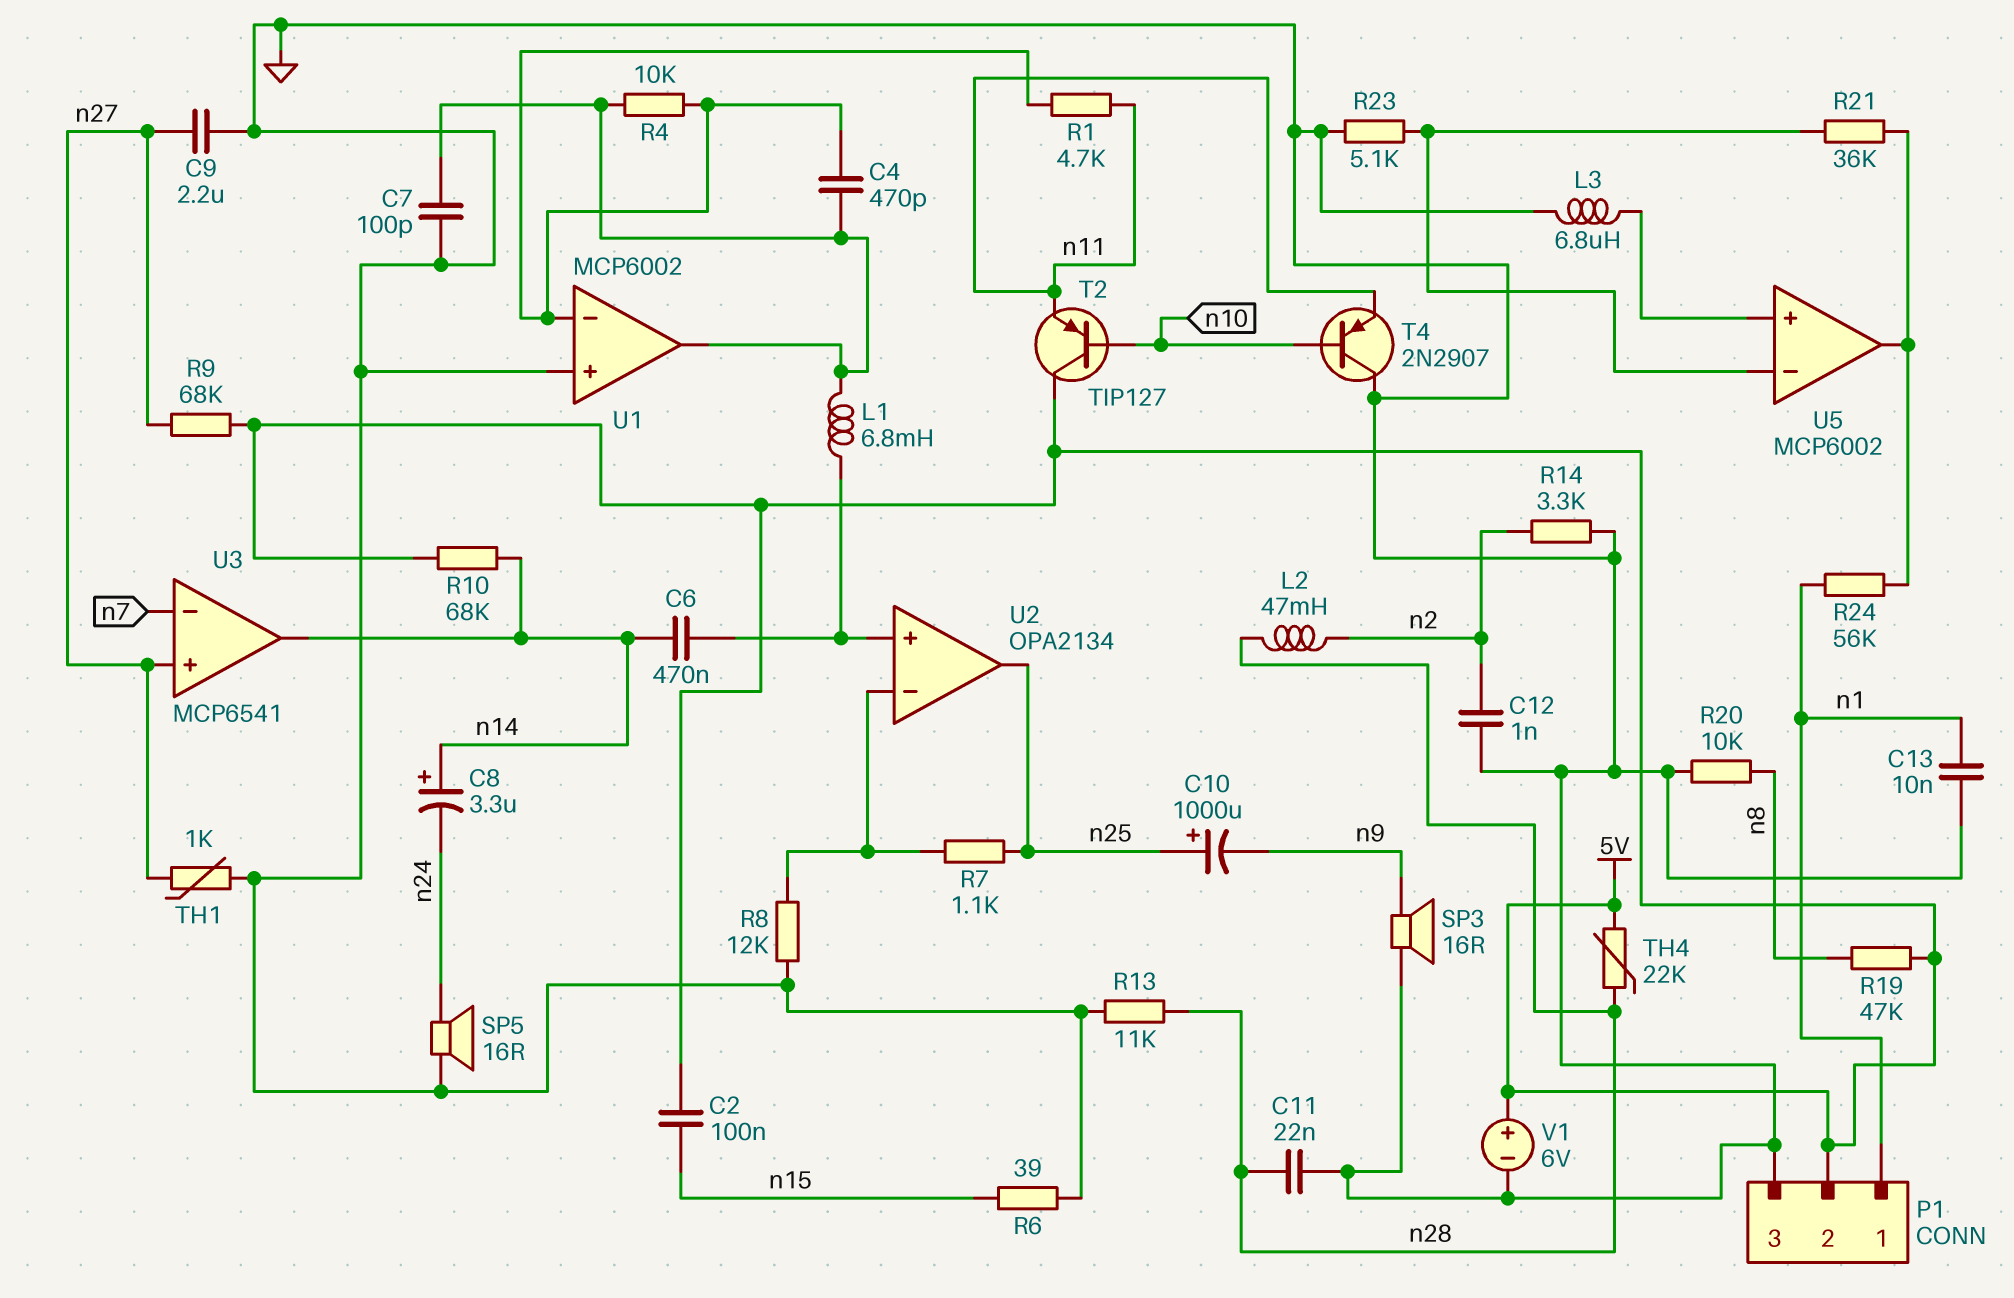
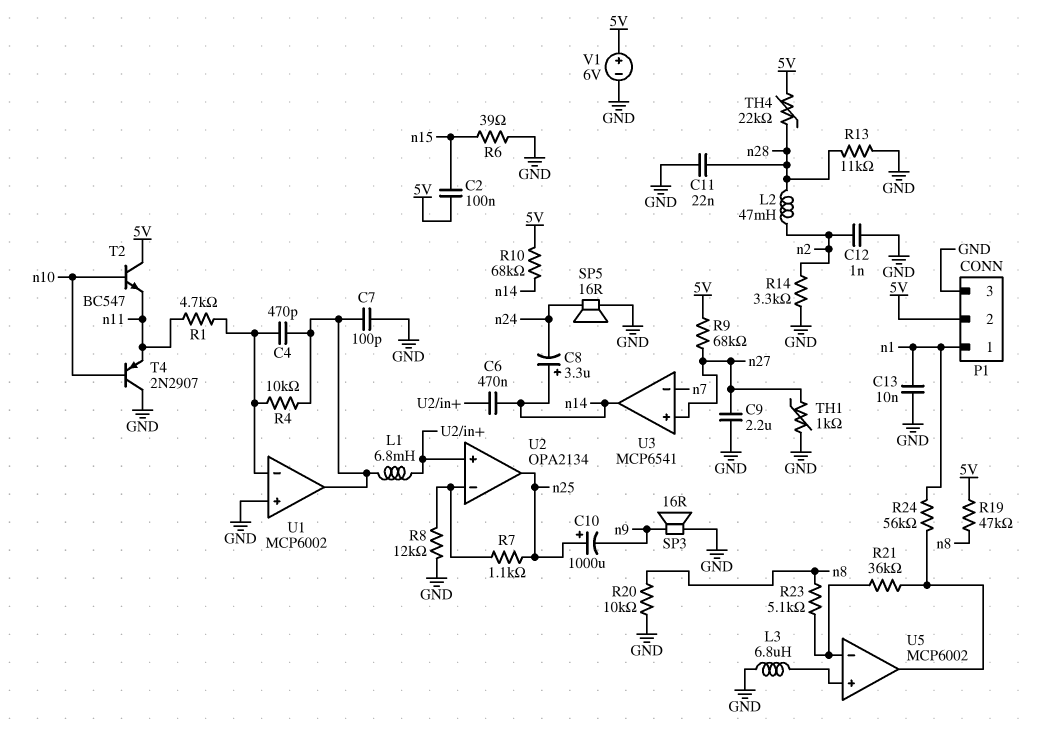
R23: 5.1k (GND, U5/in-) -> 5.1k (U5/in-, n8)
T2: PNP TIP127 (B n10, C 5V, E n11) -> NPN BC547 (B n10, C 5V, E n11)

